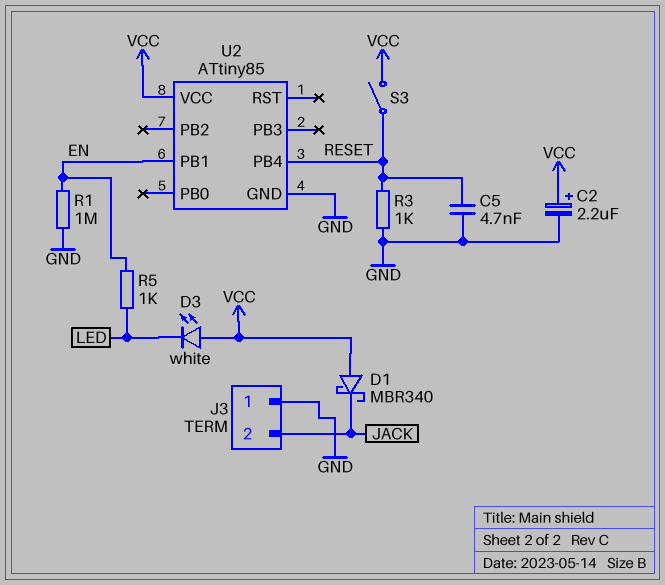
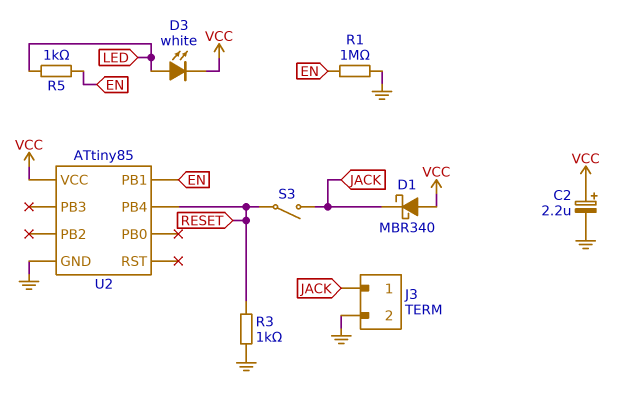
C5: 4.7nF (GND, RESET) -> none
D3: LED white (A VCC, K LED) -> LED white (A LED, K VCC)
J3 pin 1: GND -> JACK
J3 pin 2: JACK -> GND
S3: switch (RESET, VCC) -> switch (JACK, RESET)

